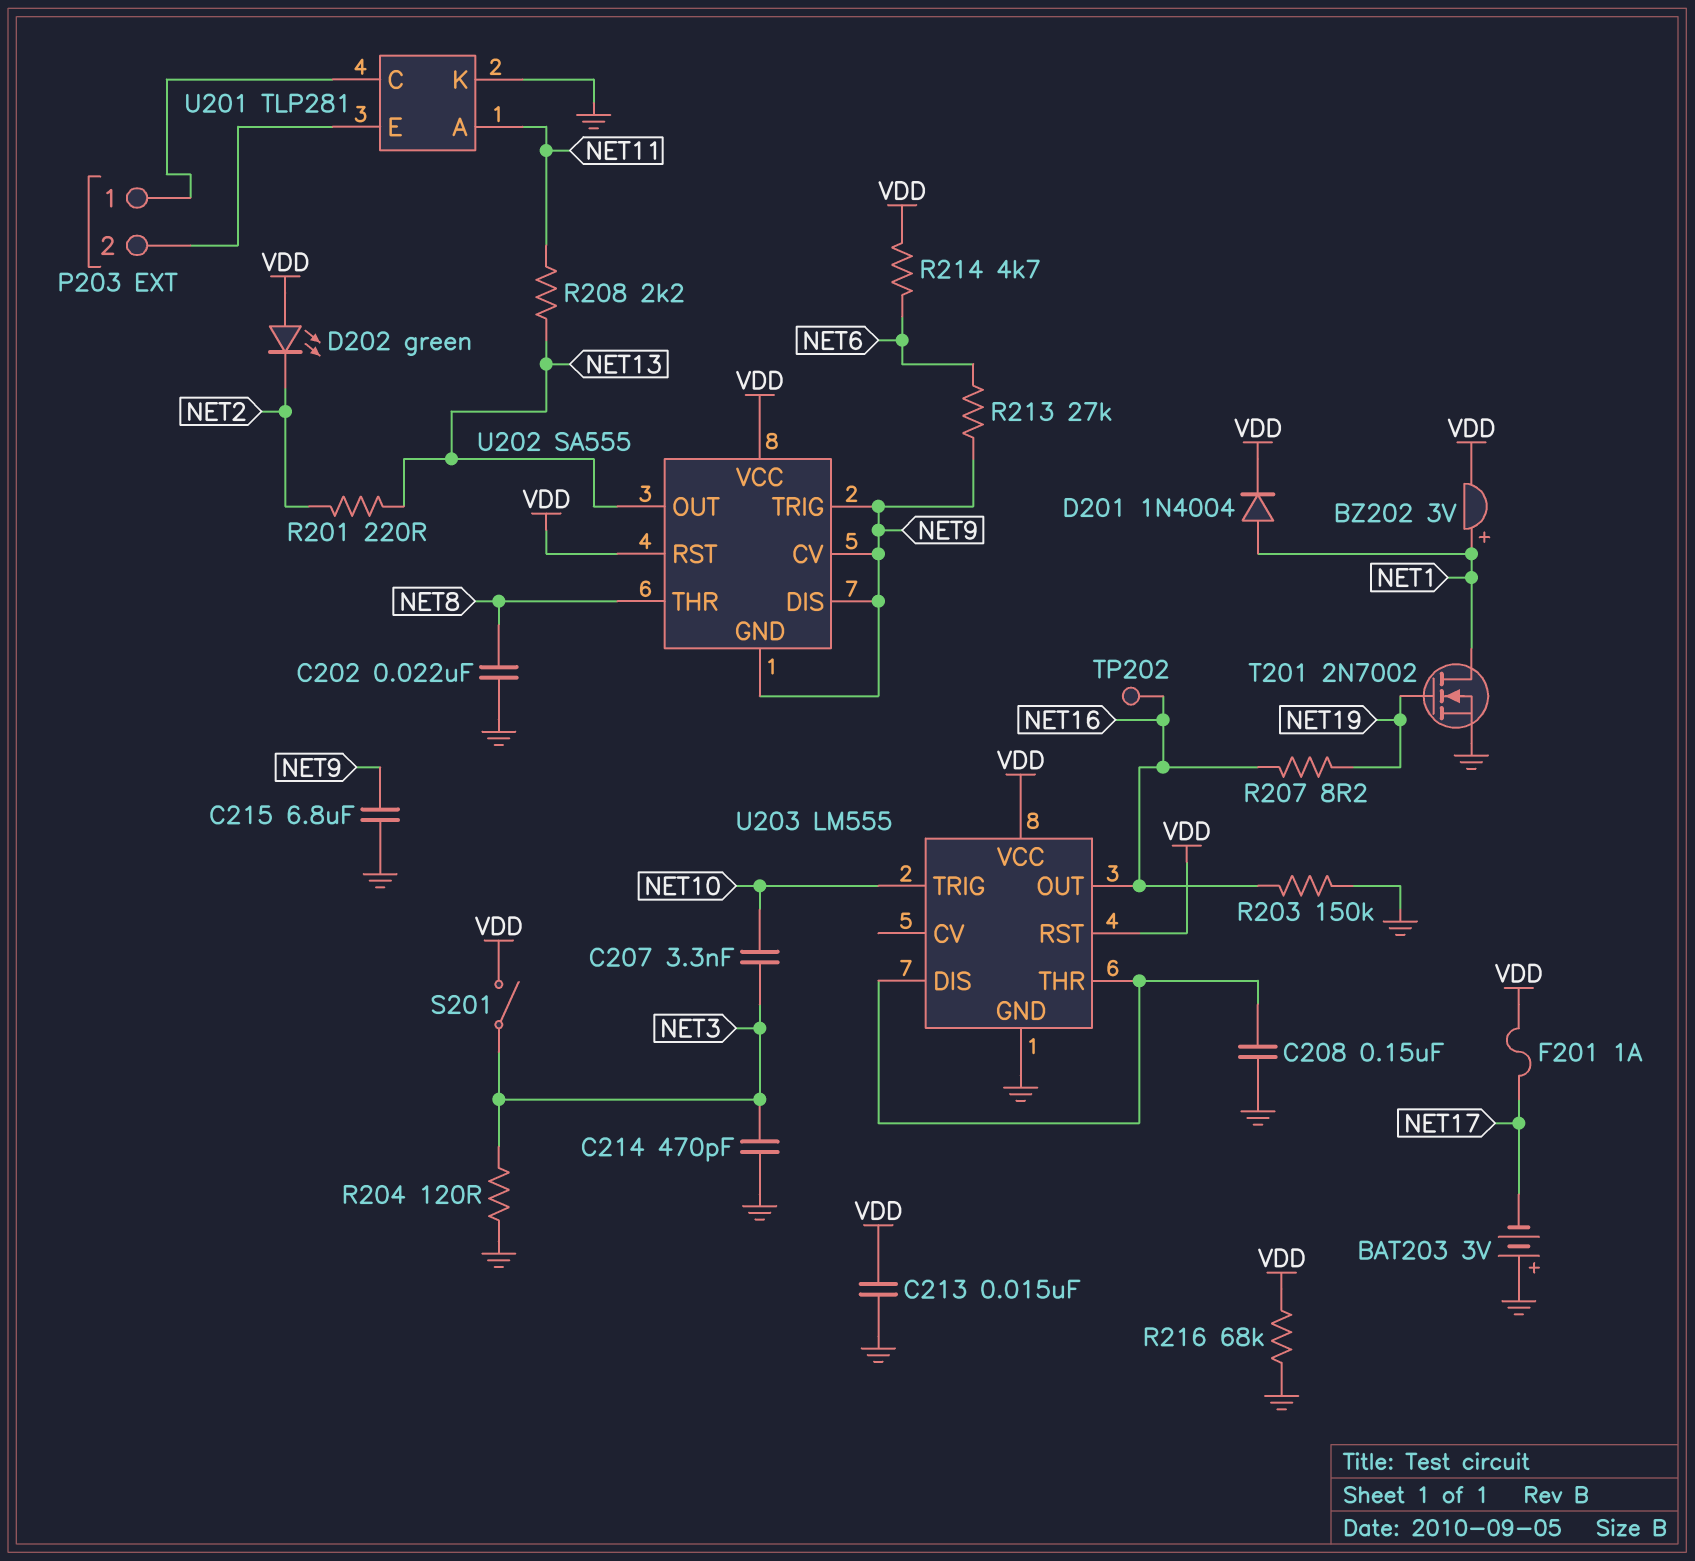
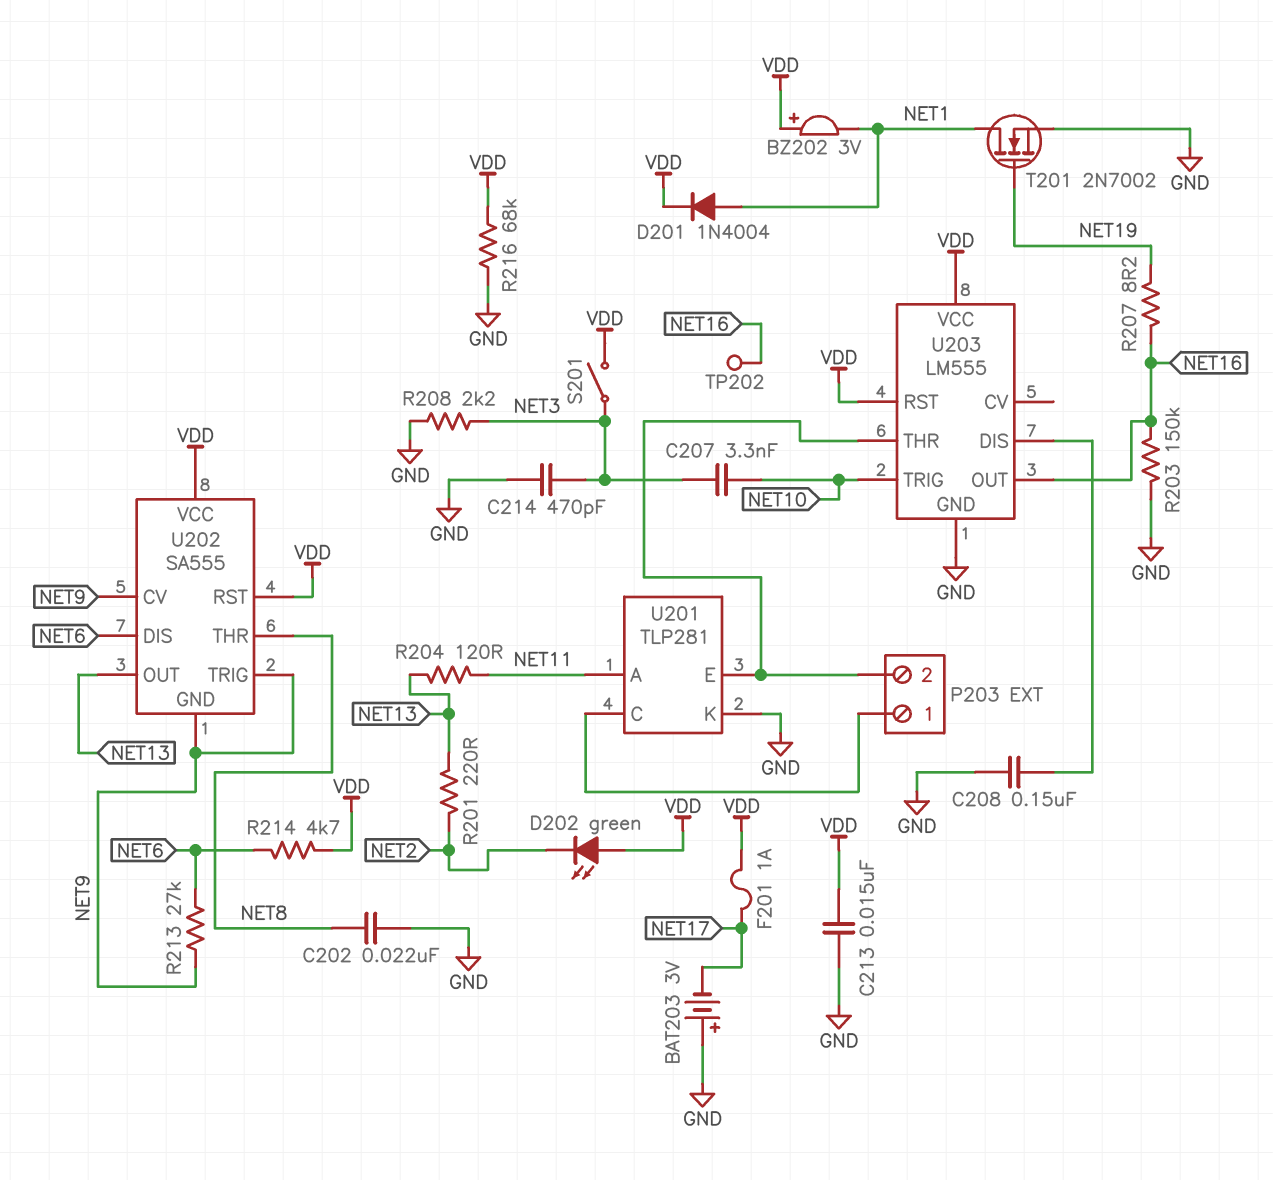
BZ202: buzzer 3V (plus NET1, minus VDD) -> buzzer 3V (plus VDD, minus NET1)
C215: 6.8uF (GND, NET9) -> none
R204: 120 (GND, NET3) -> 120 (NET11, NET13)
R208: 2.2k (NET11, NET13) -> 2.2k (GND, NET3)
U202 pin DIS: NET9 -> NET6
U203 pin THR: U203/DIS -> P203/2

